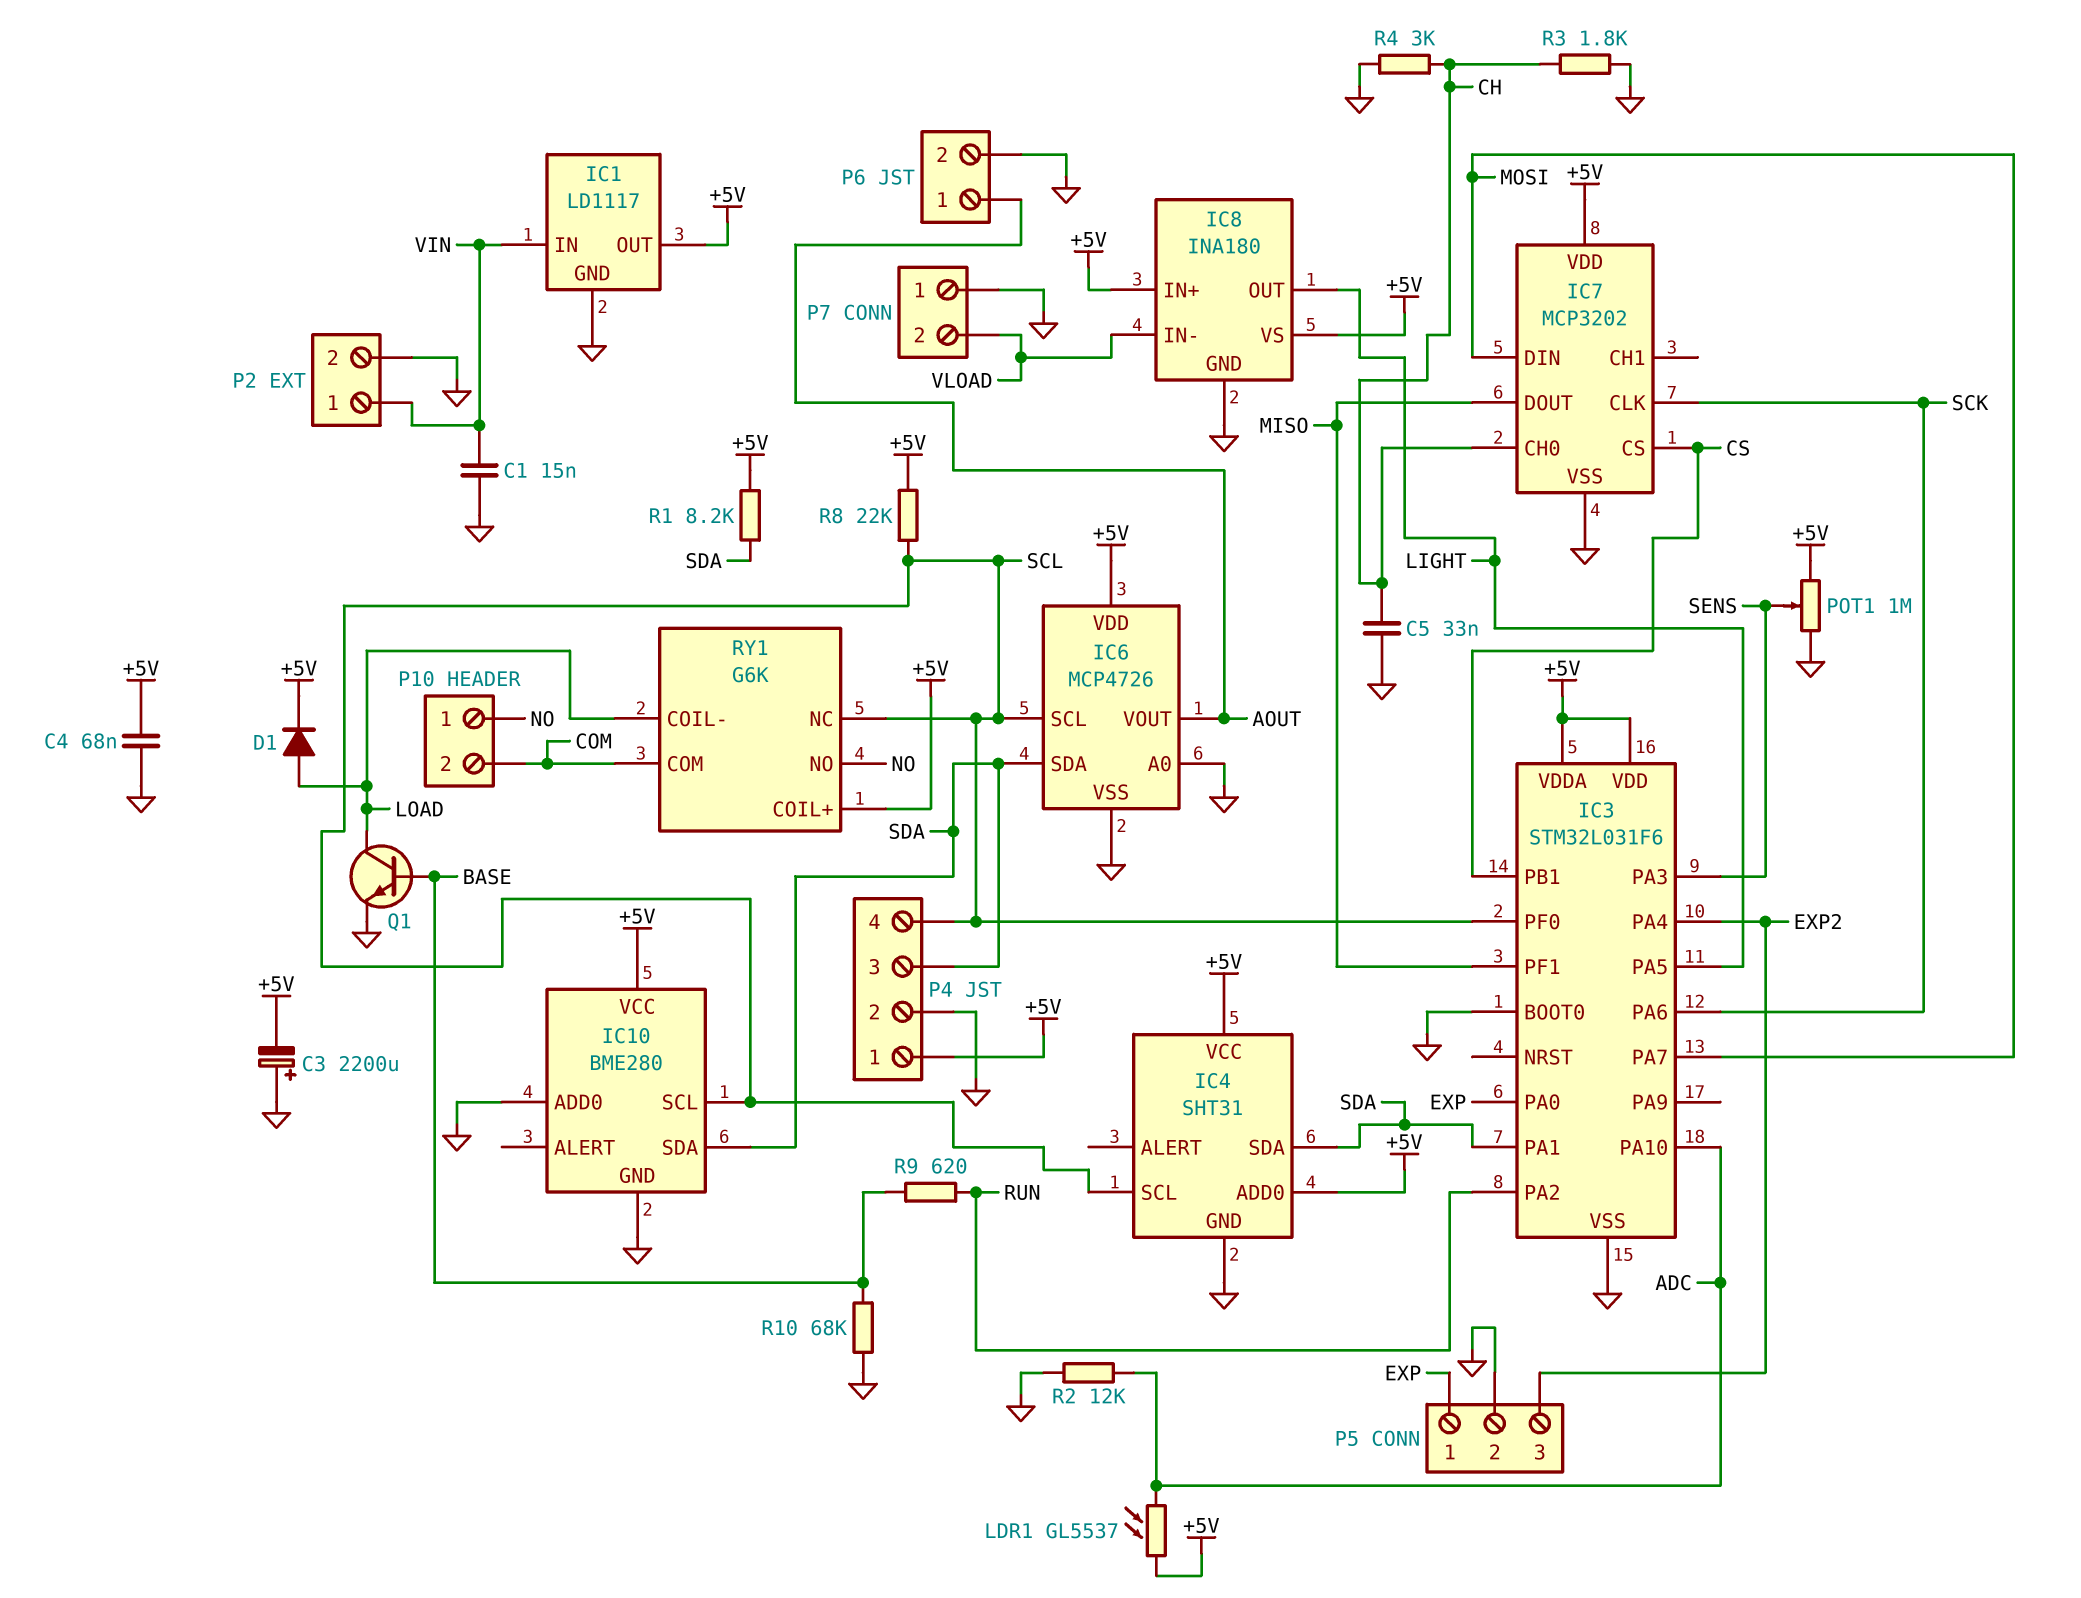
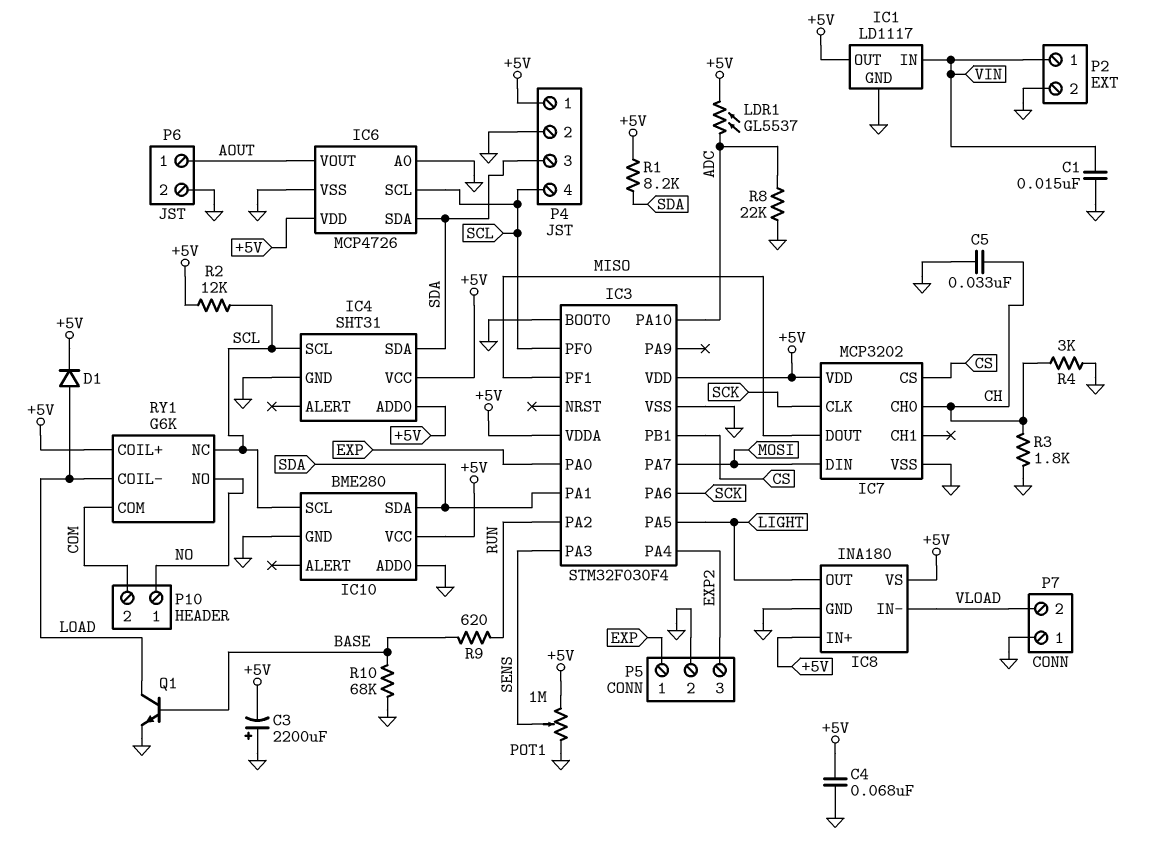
IC3: STM32L031F6 -> STM32F030F4
R2: 12k (ADC, GND) -> 12k (+5V, SCL)
R8: 22k (+5V, SCL) -> 22k (ADC, GND)

